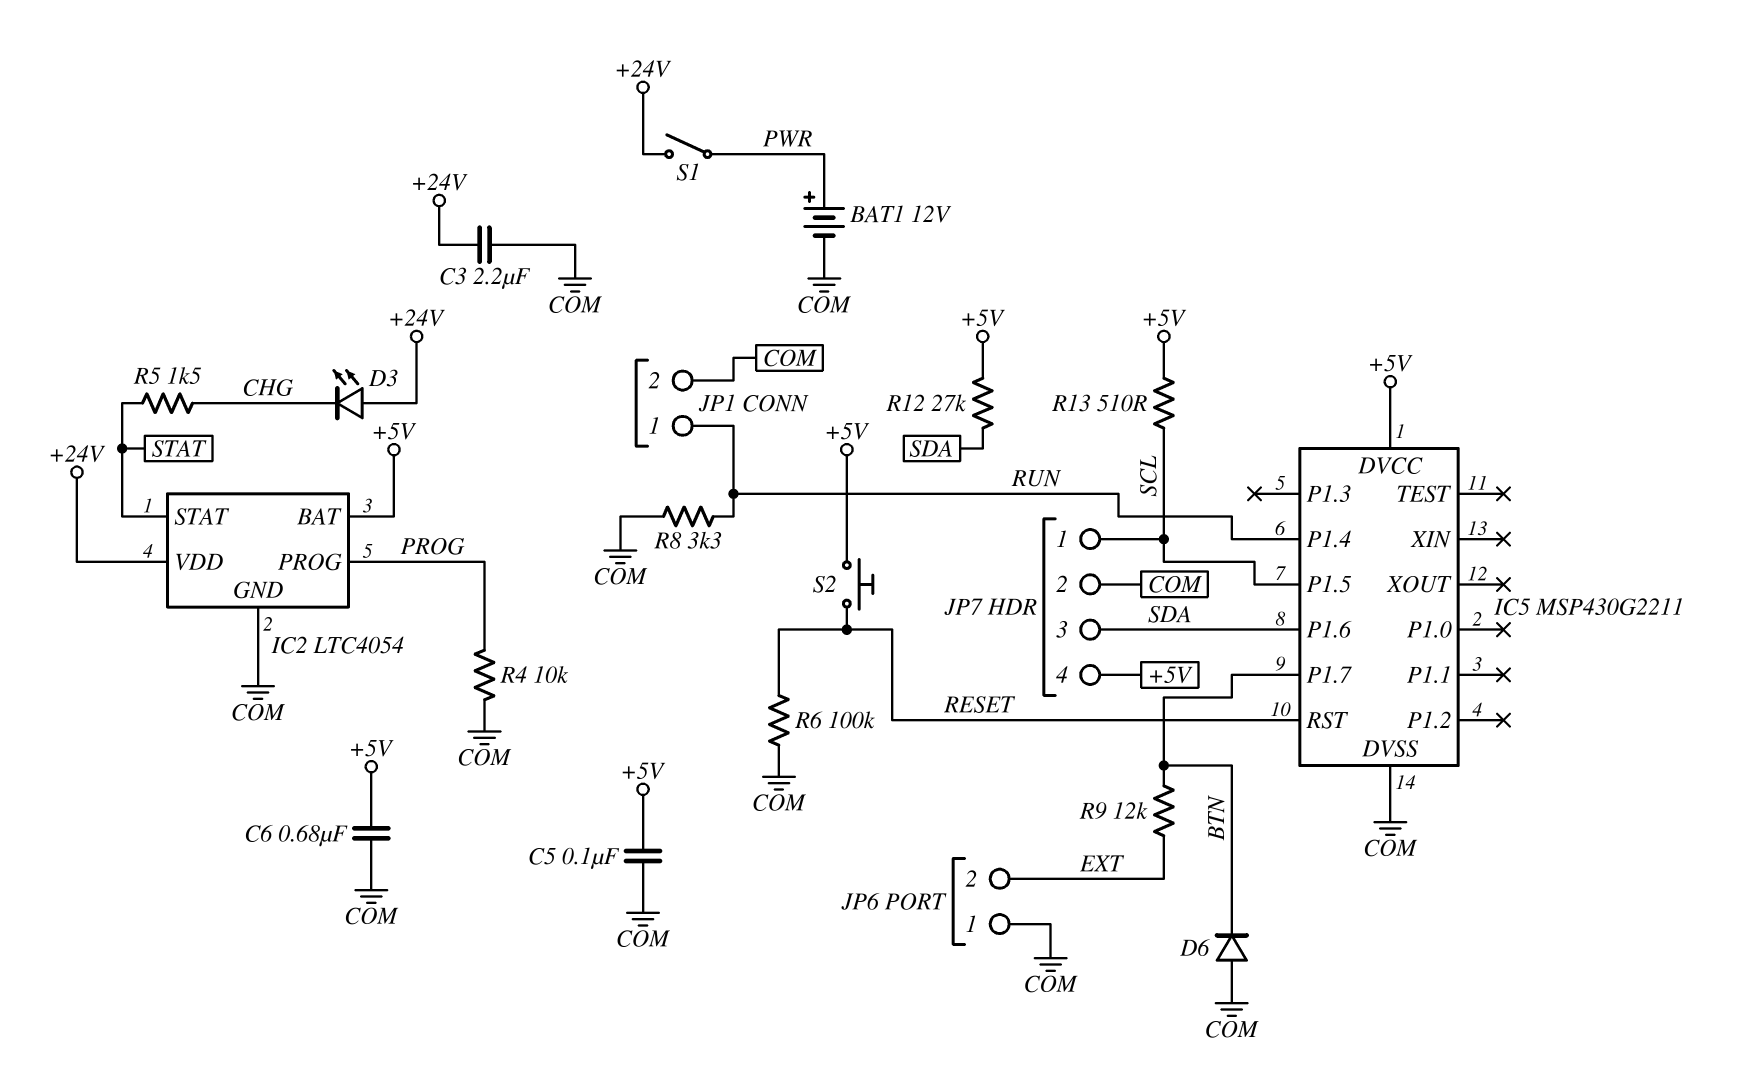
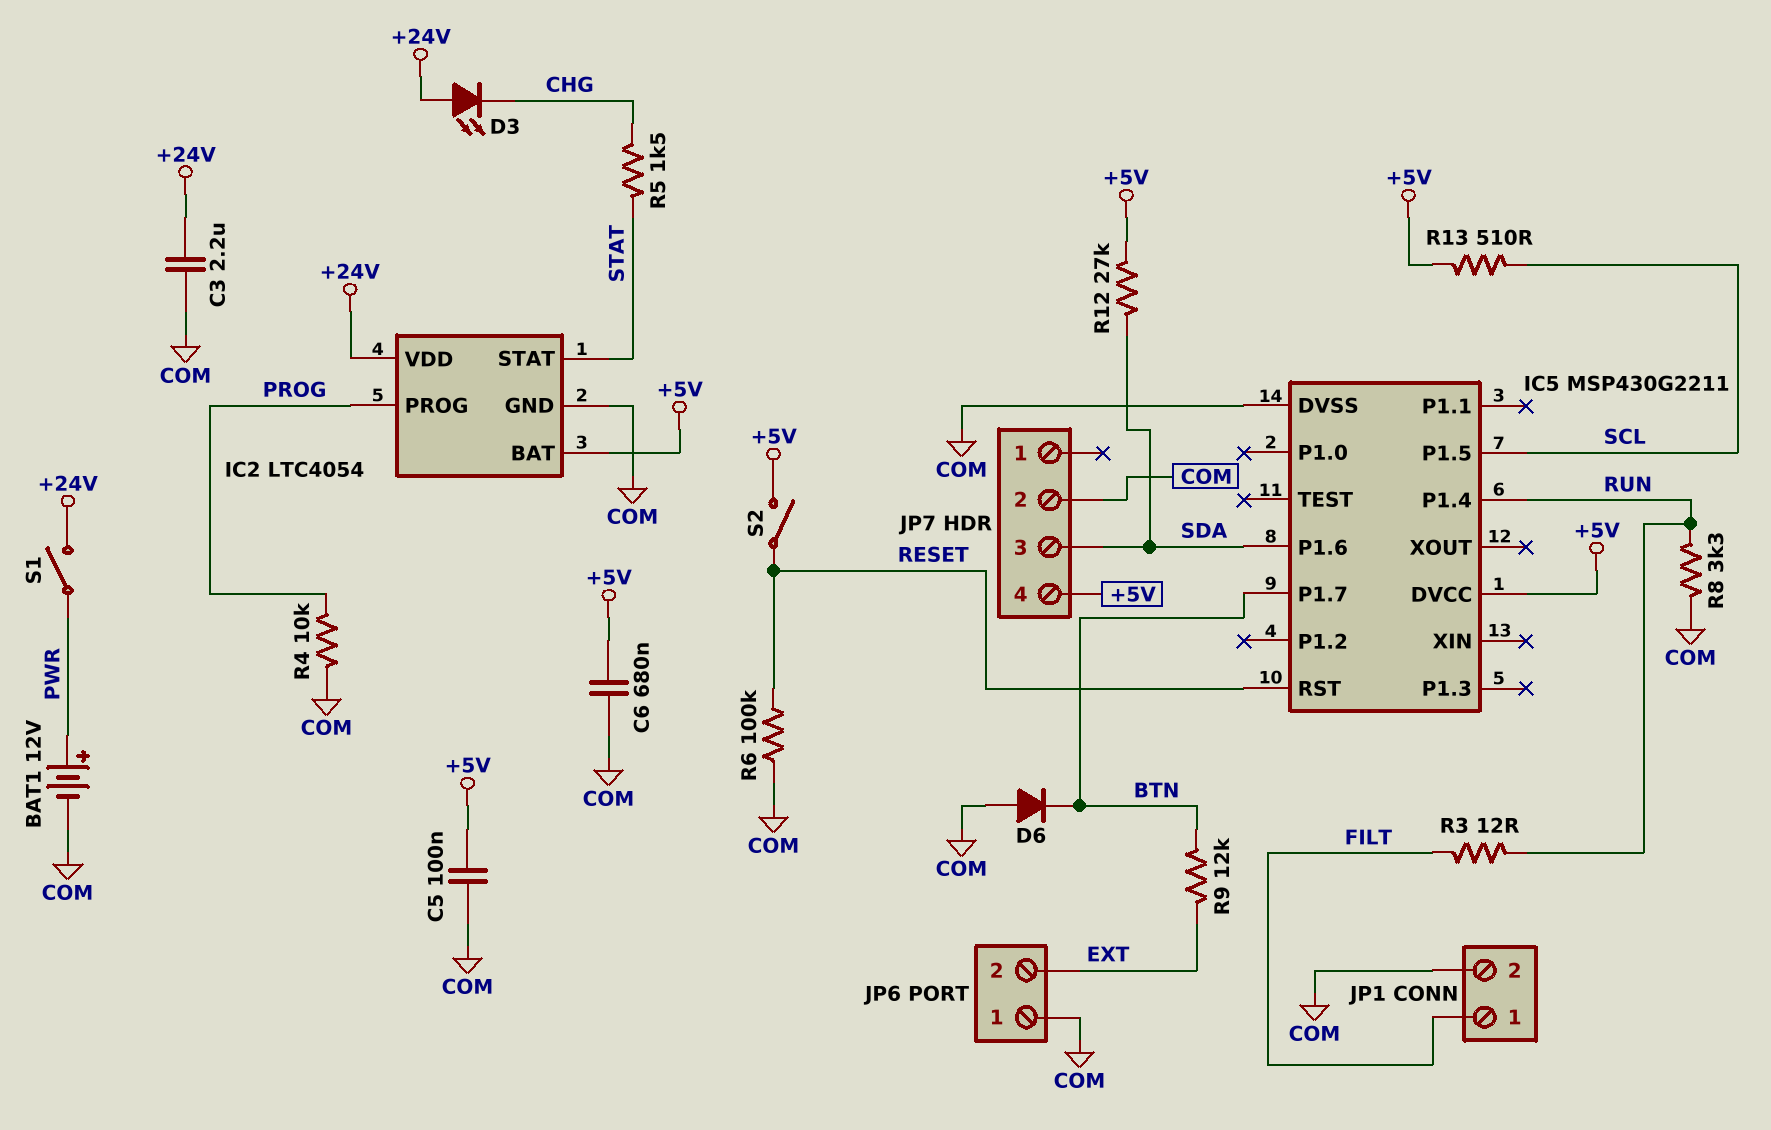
JP1 pin 1: RUN -> FILT
JP7 pin 1: SCL -> none
R3: none -> 12 (FILT, RUN)
S2: button (+5V, RESET) -> switch (+5V, RESET)

